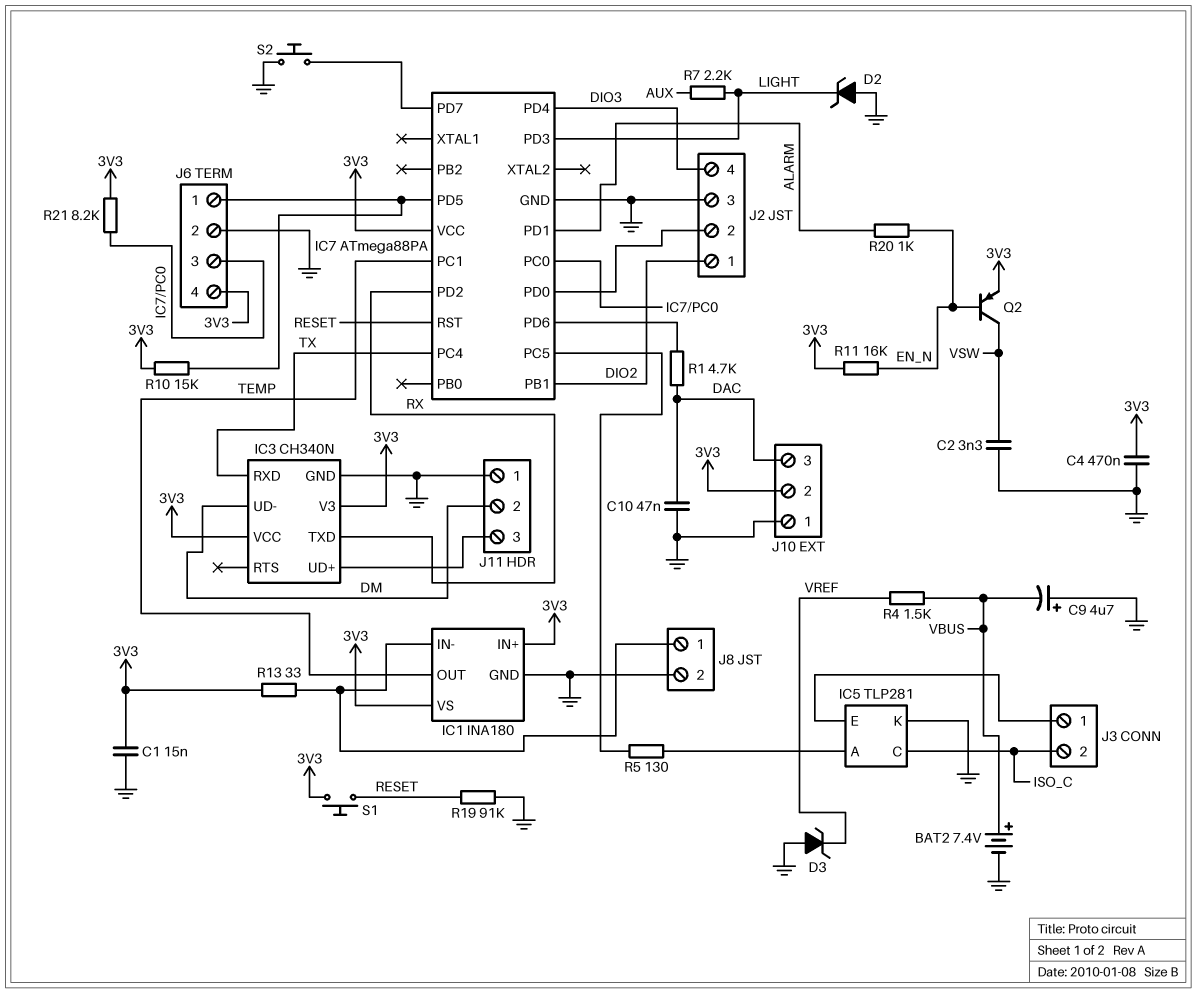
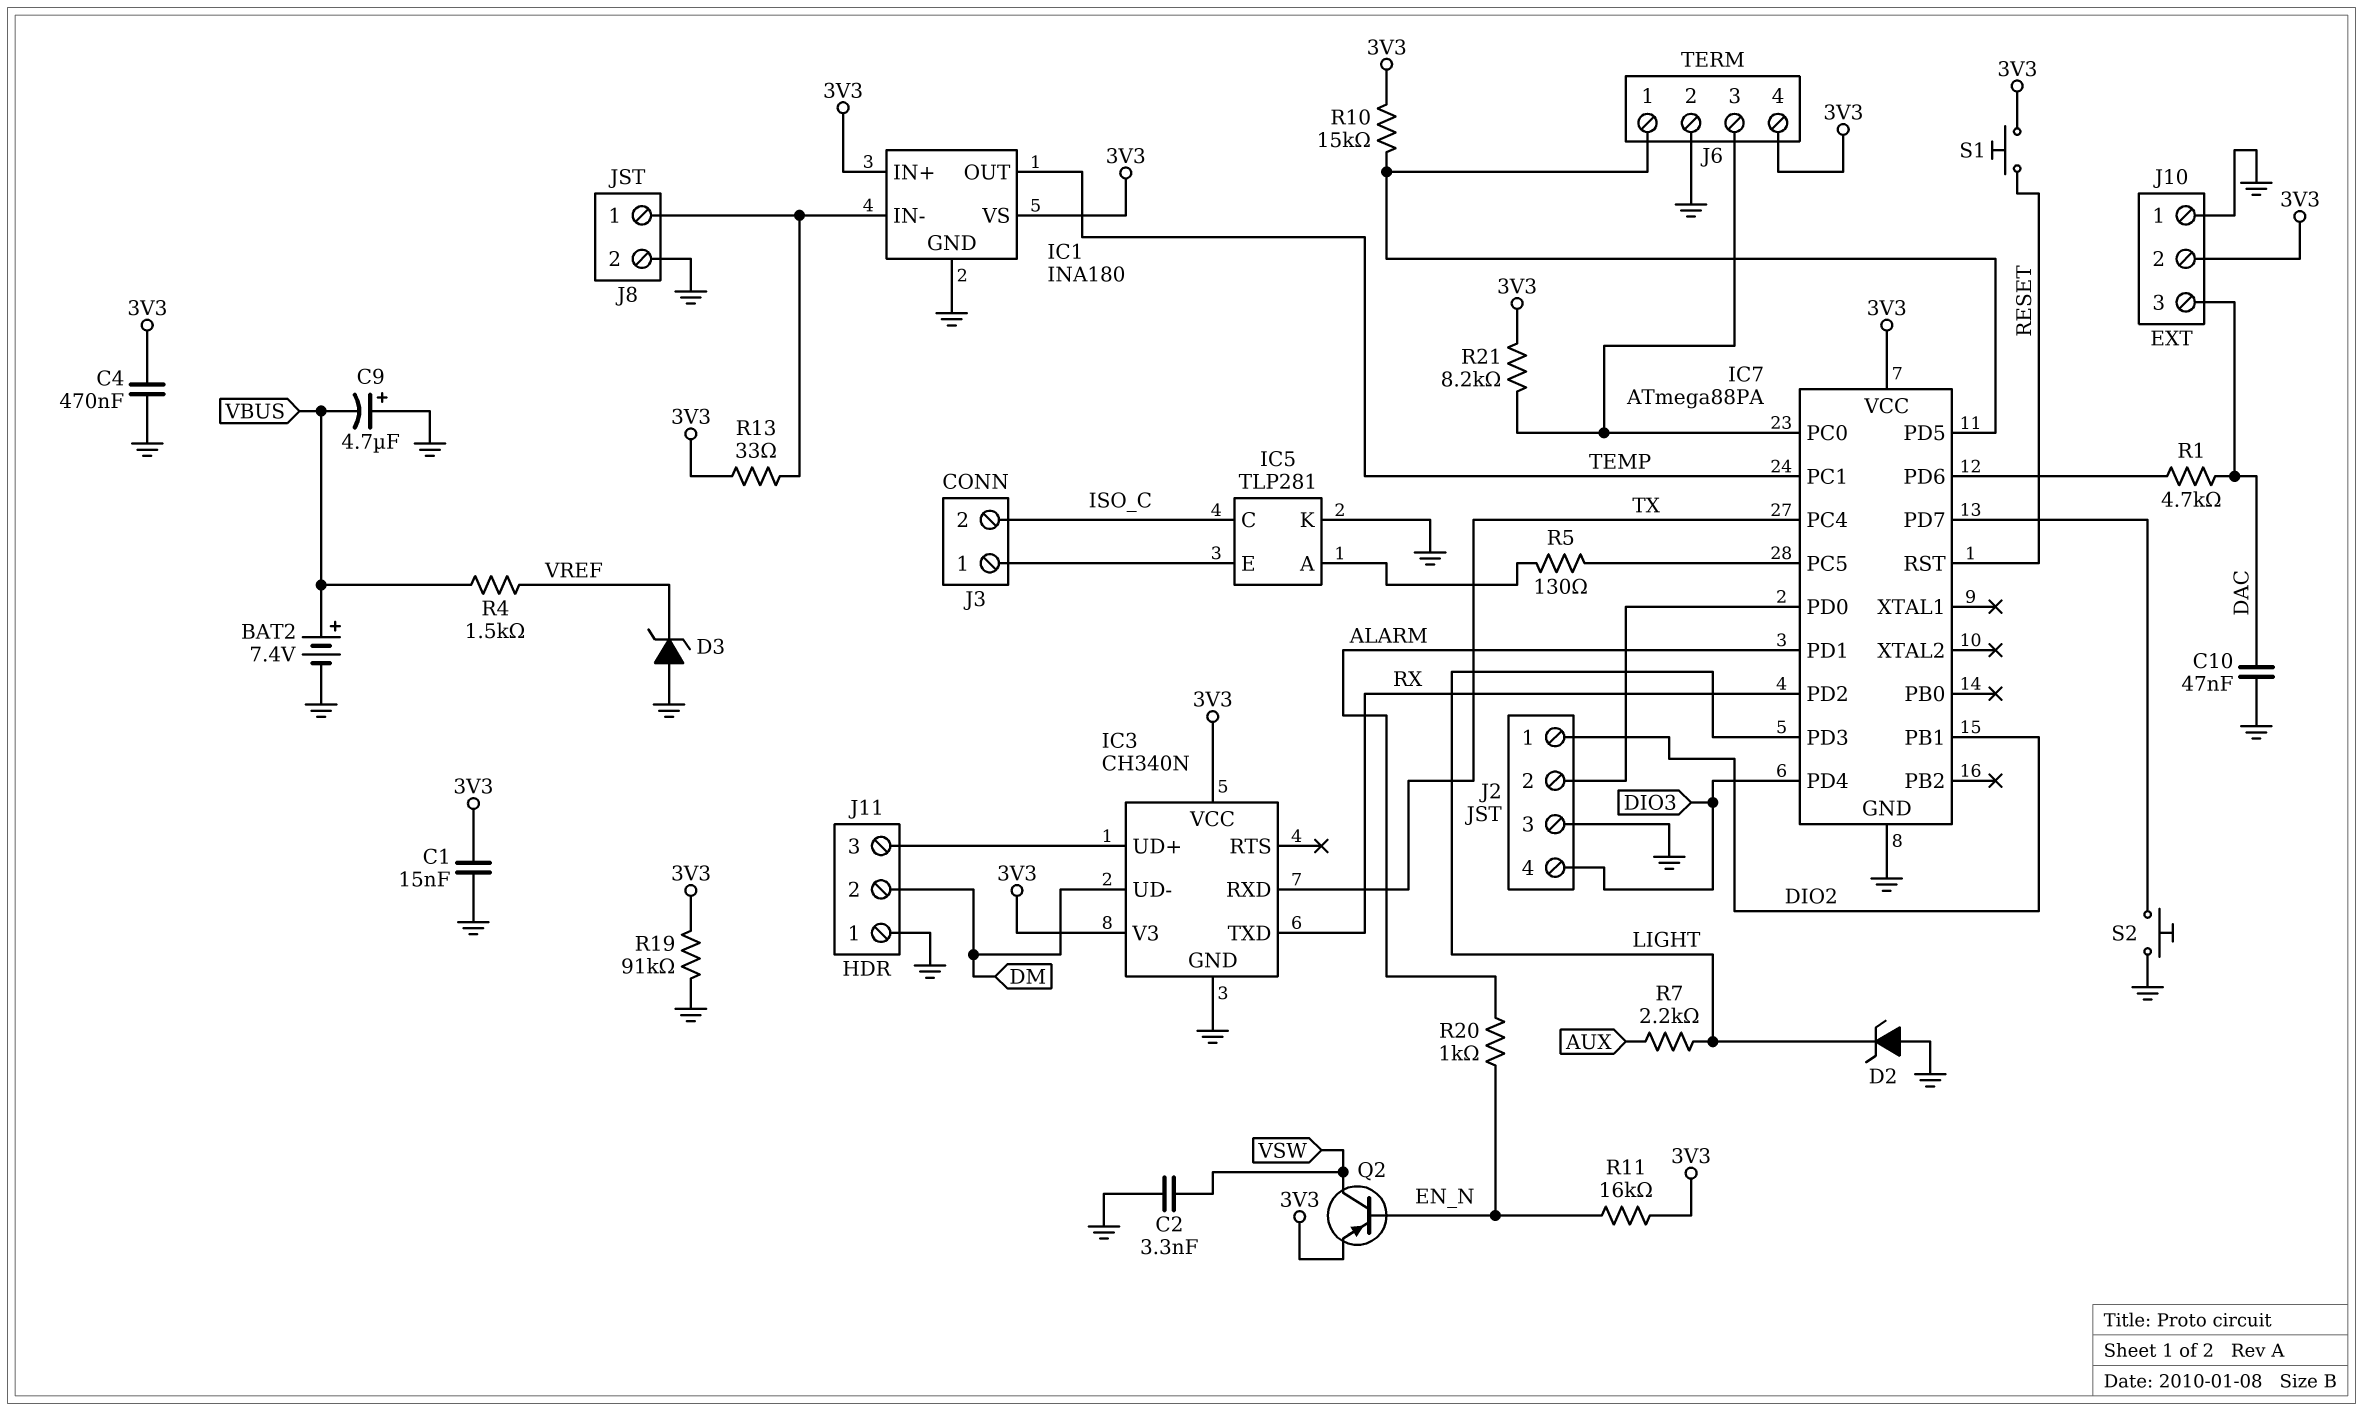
R19: 91k (GND, RESET) -> 91k (3V3, GND)

